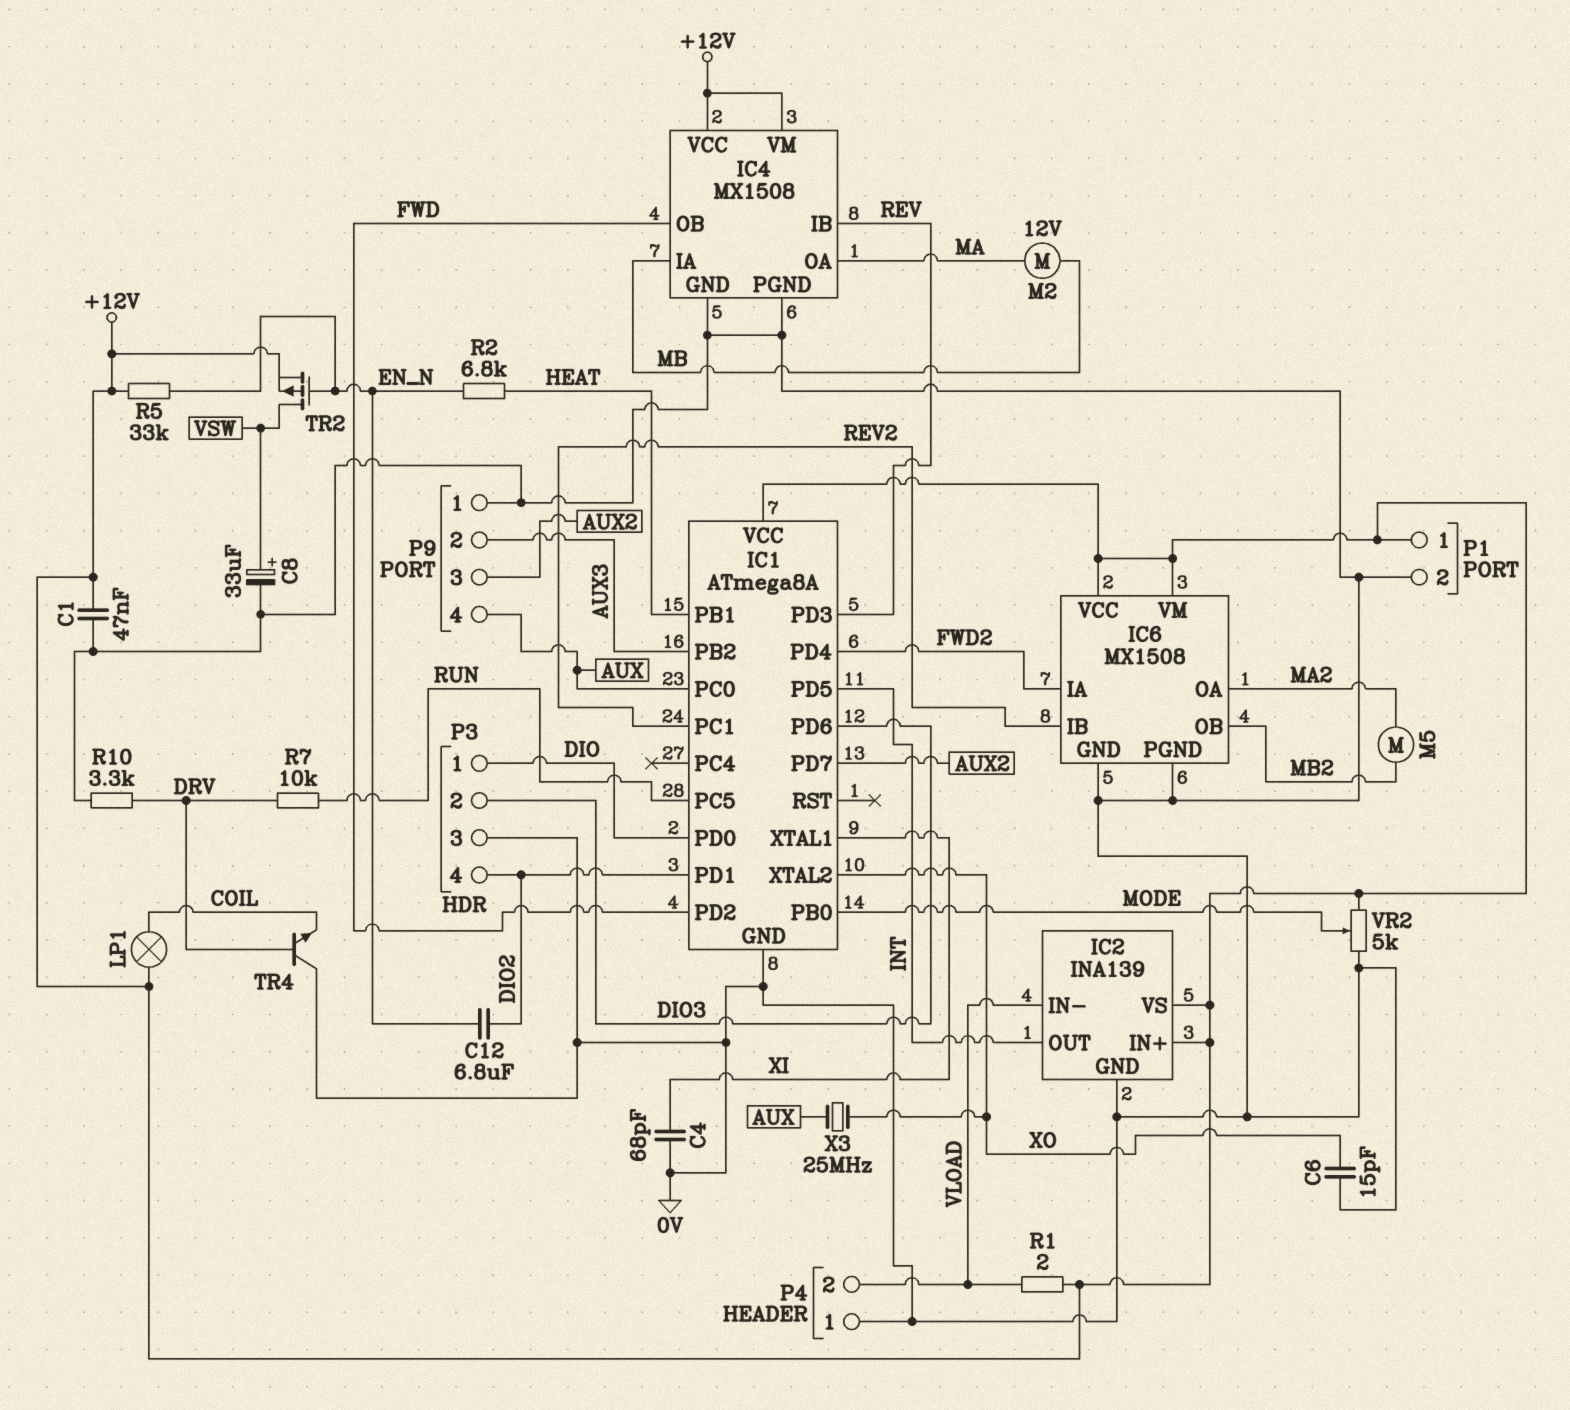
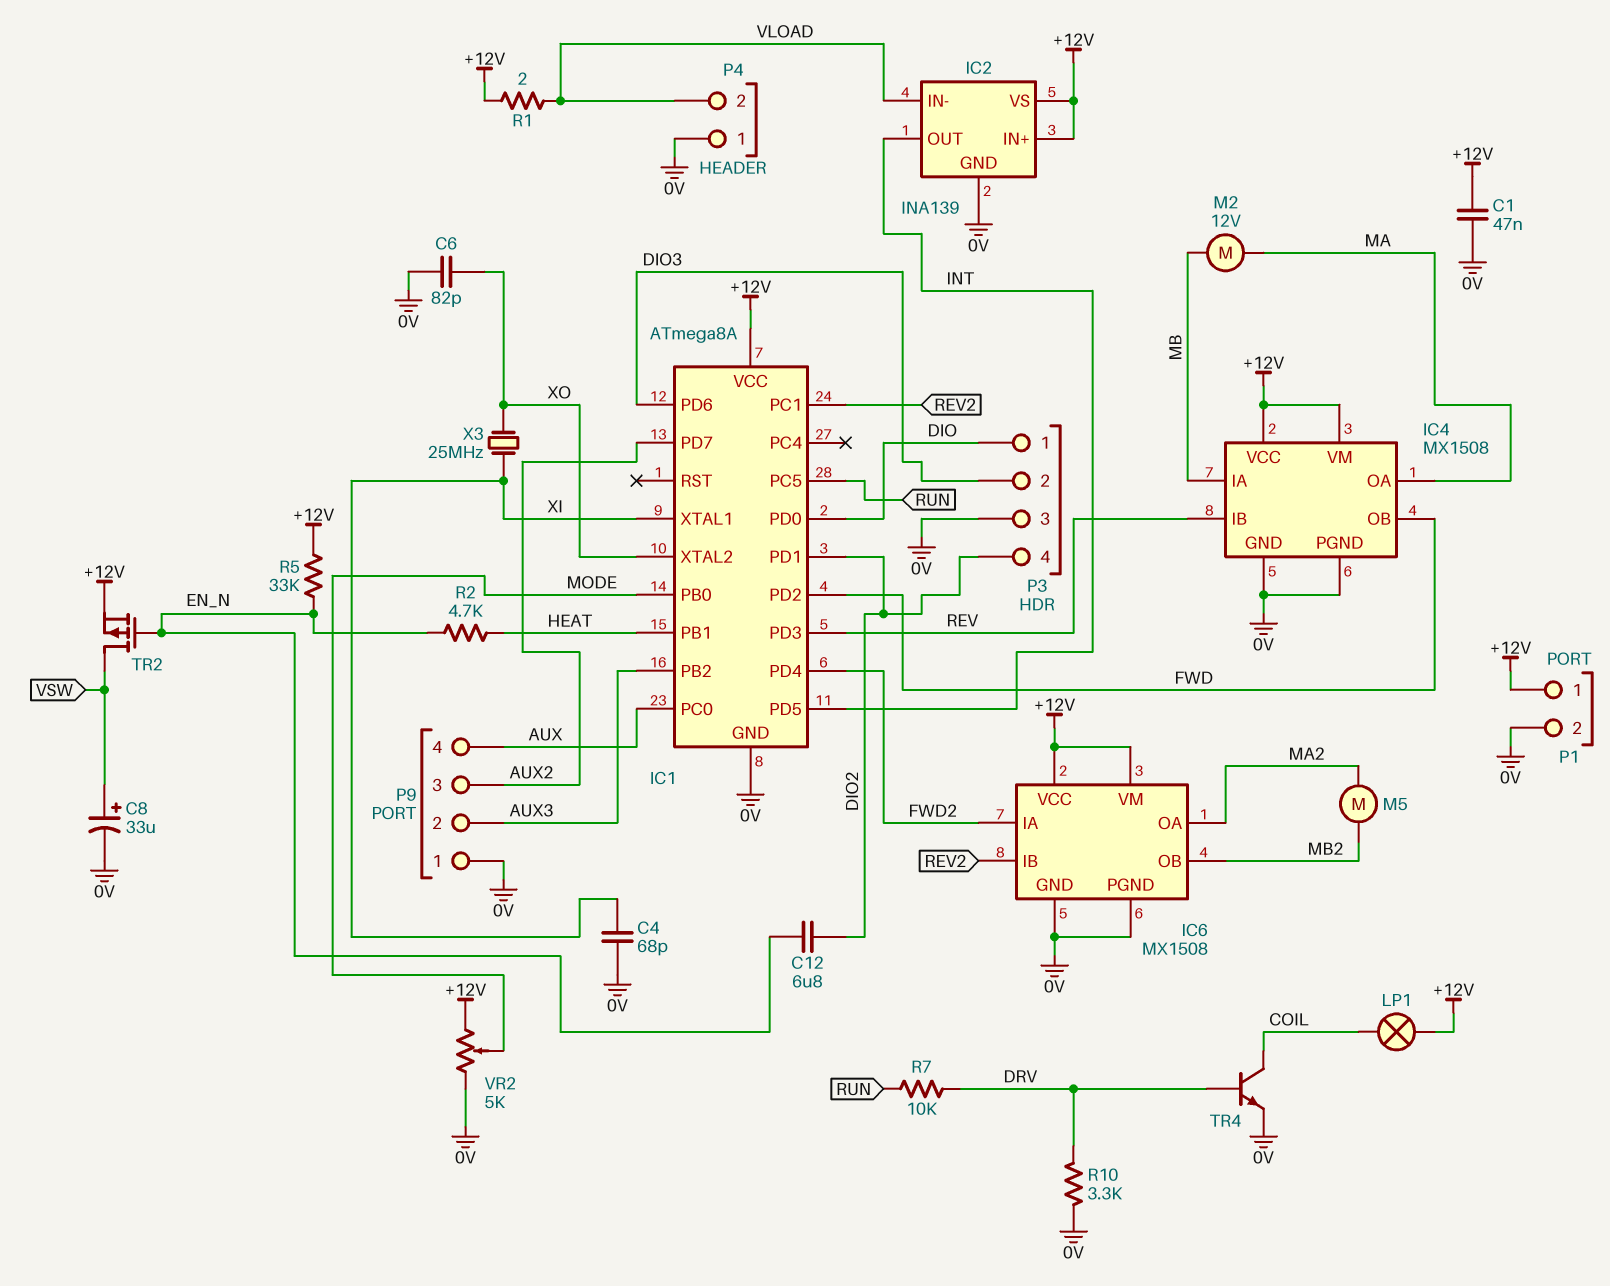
C6: 15pF (0V, XO) -> 82pF (0V, XO)
R2: 6.8k (EN_N, HEAT) -> 4.7k (EN_N, HEAT)
TR4: NPN (B DRV, C 0V, E COIL) -> NPN (B DRV, C COIL, E 0V)
X3: 25MHz (AUX, XO) -> 25MHz (XI, XO)

